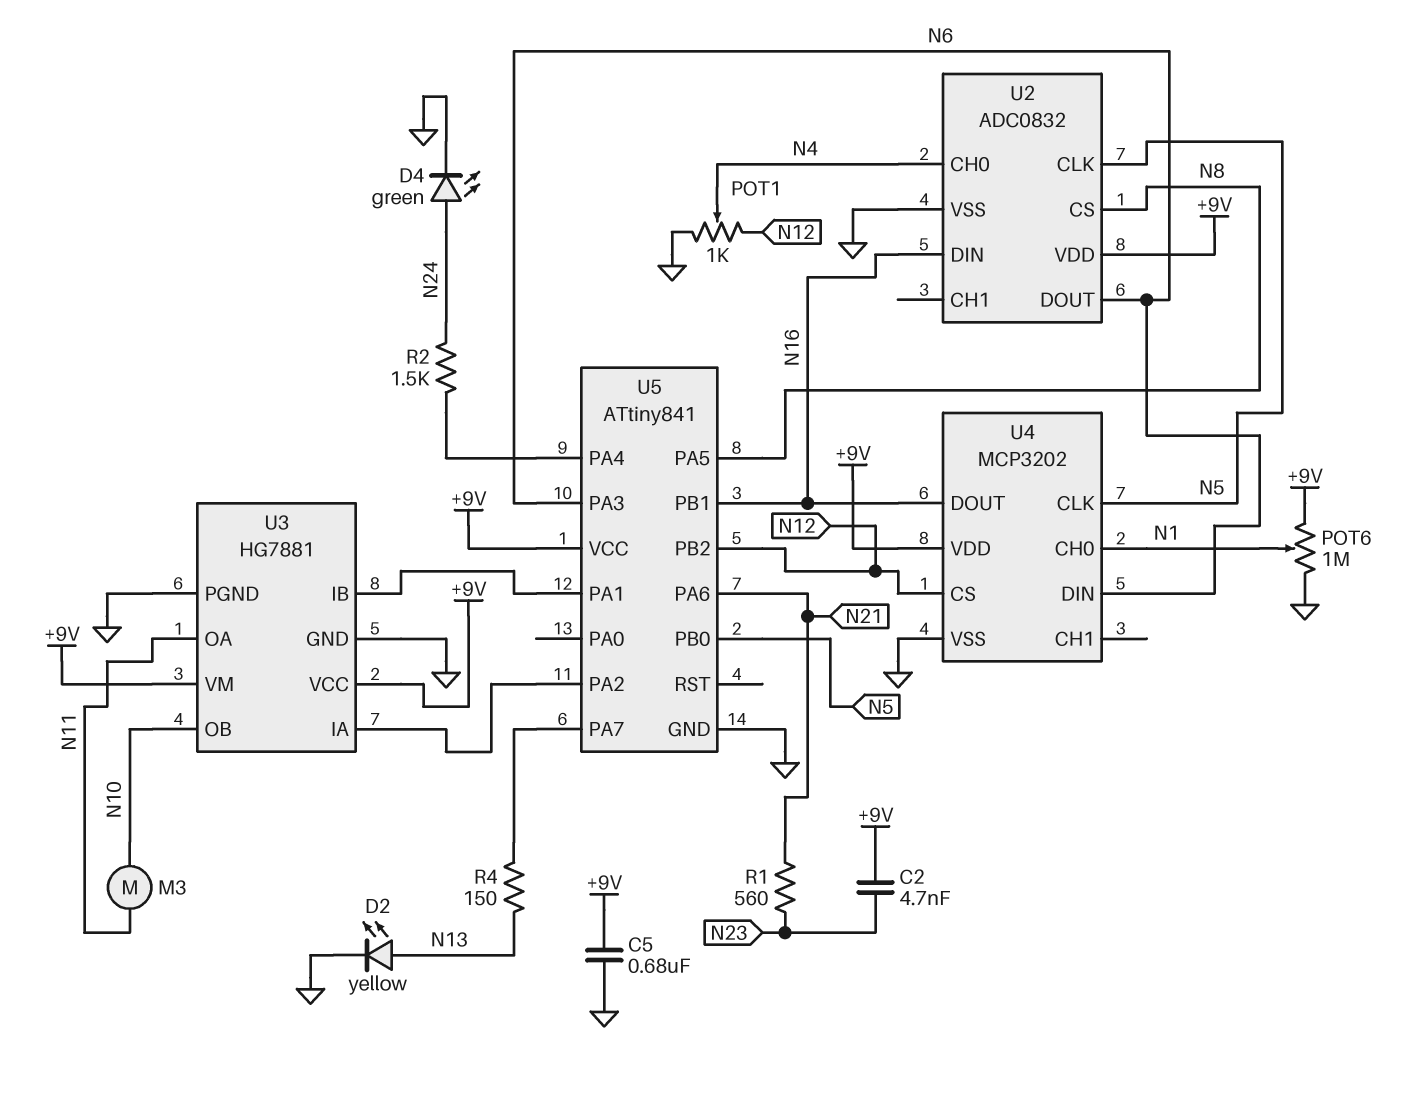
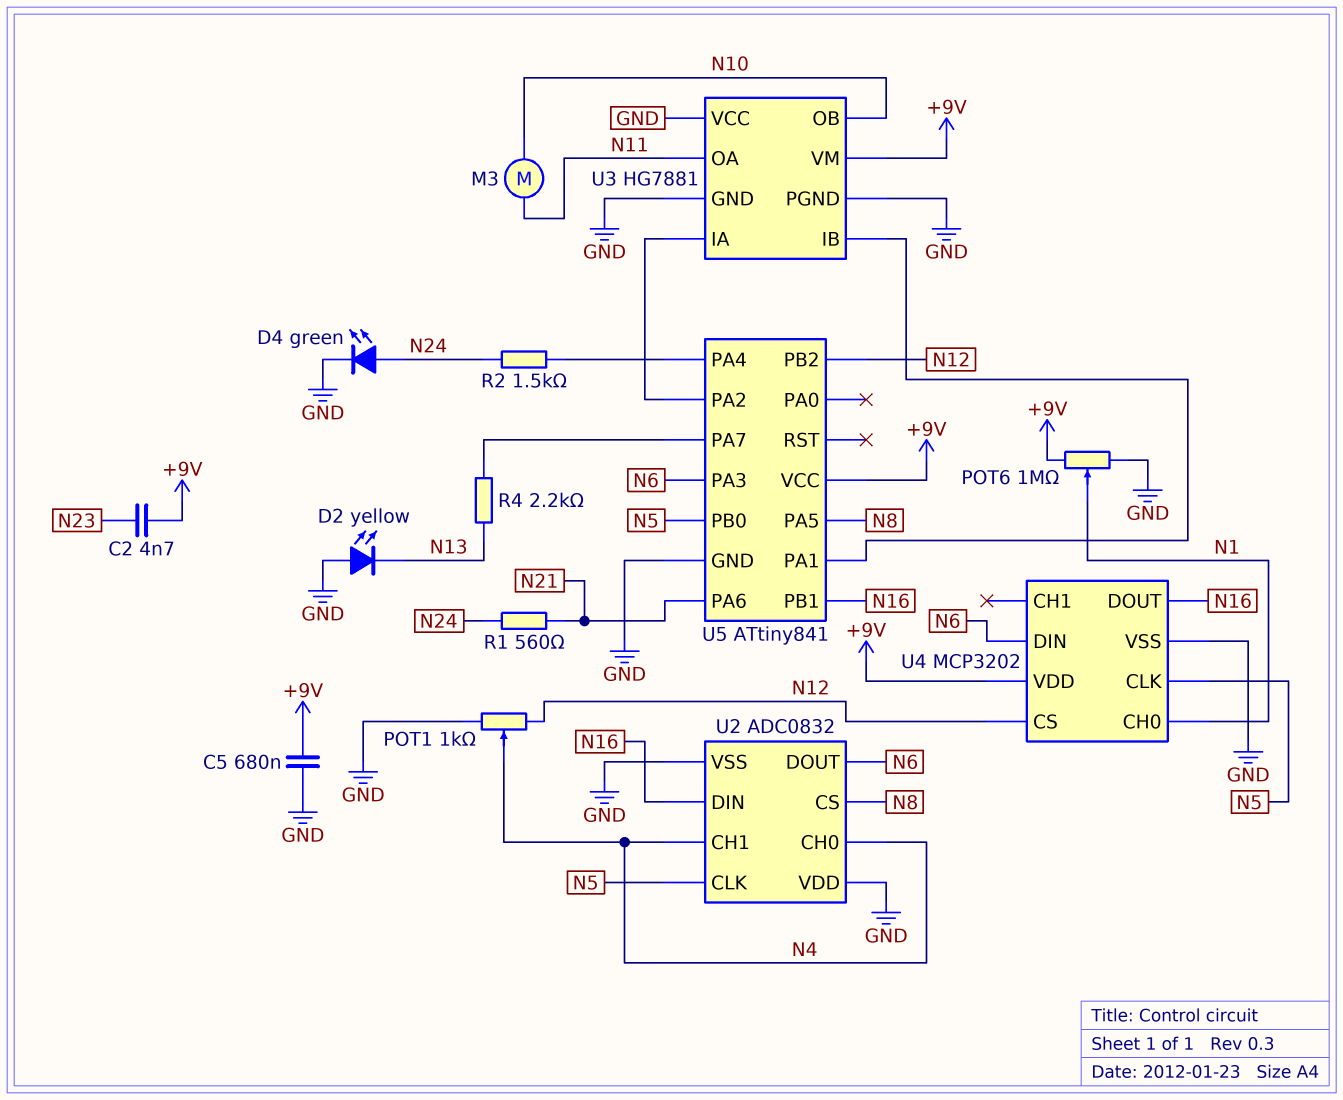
D2: LED yellow (A N13, K GND) -> LED yellow (A GND, K N13)
R1: 560 (N21, N23) -> 560 (N21, N24)
R4: 150 (N13, U5/PA7) -> 2.2k (N13, U5/PA7)
U2 pin CH1: none -> N4
U2 pin VDD: +9V -> GND
U3 pin VCC: +9V -> GND

